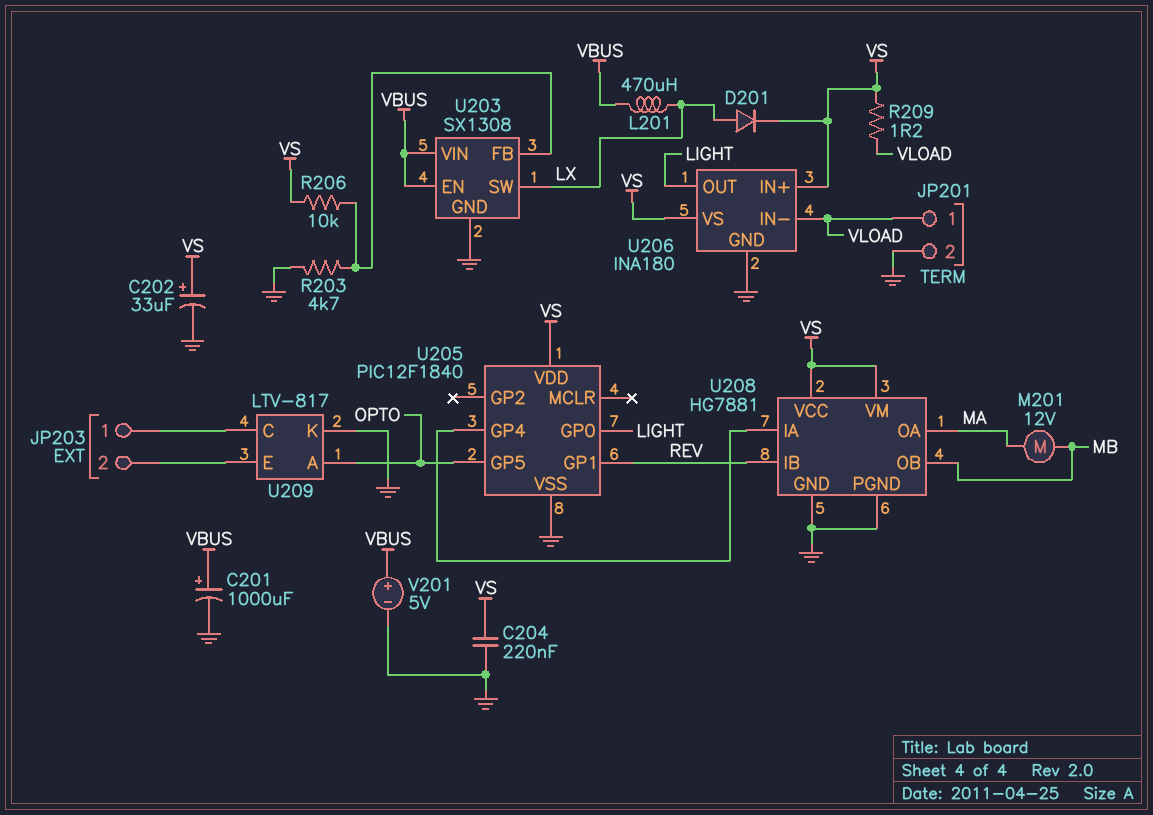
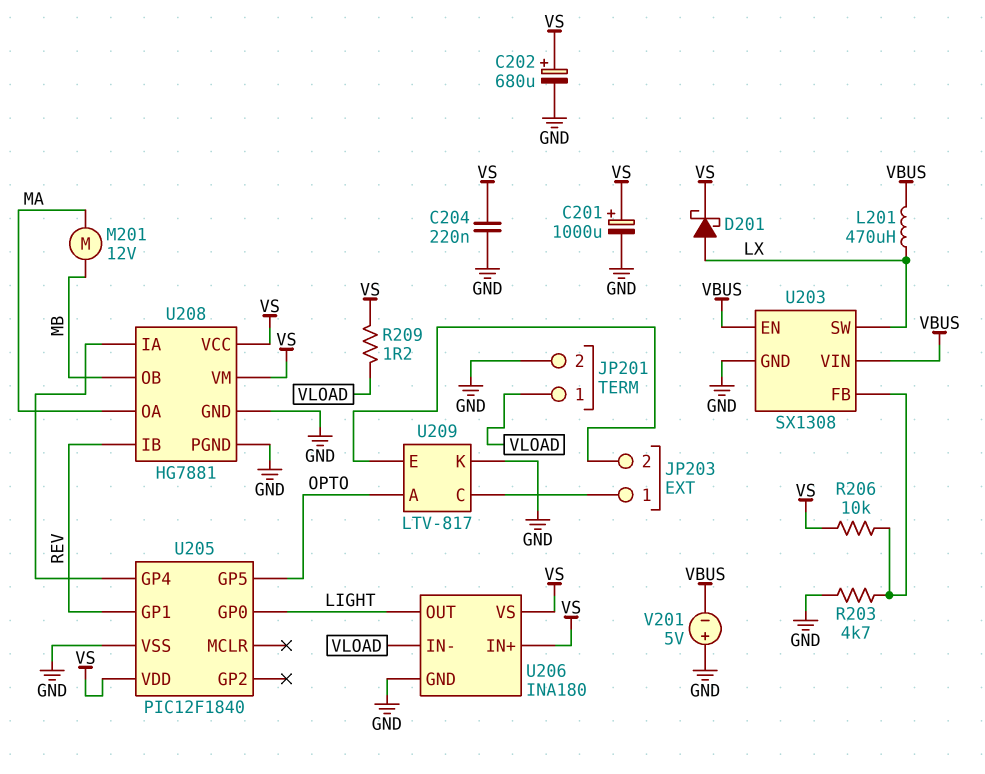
C201: 1000uF (plus VBUS, minus GND) -> 1000uF (plus VS, minus GND)
C202: 33uF (plus VS, minus GND) -> 680uF (plus VS, minus GND)
D201: diode (A LX, K VS) -> schottky (A LX, K VS)
V201: 5V (plus VBUS, minus GND) -> 5V (plus GND, minus VBUS)

